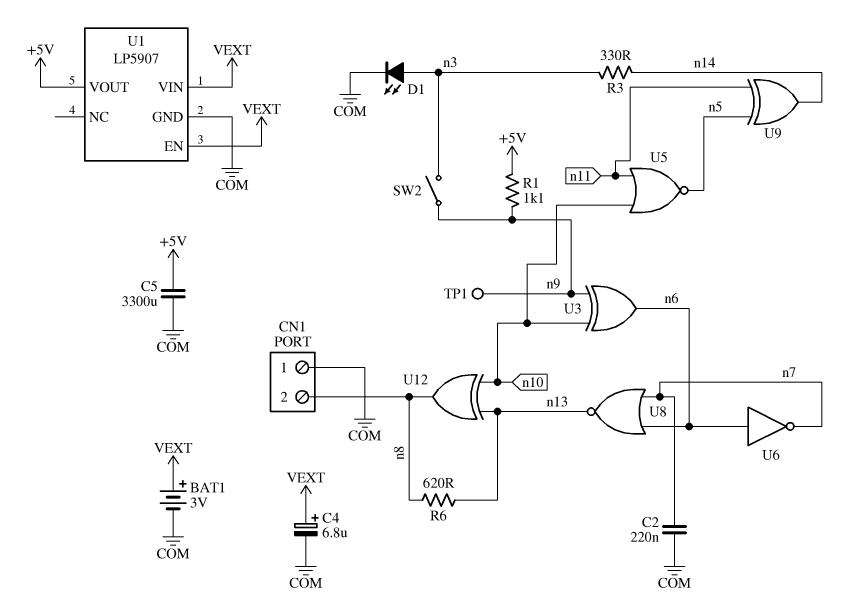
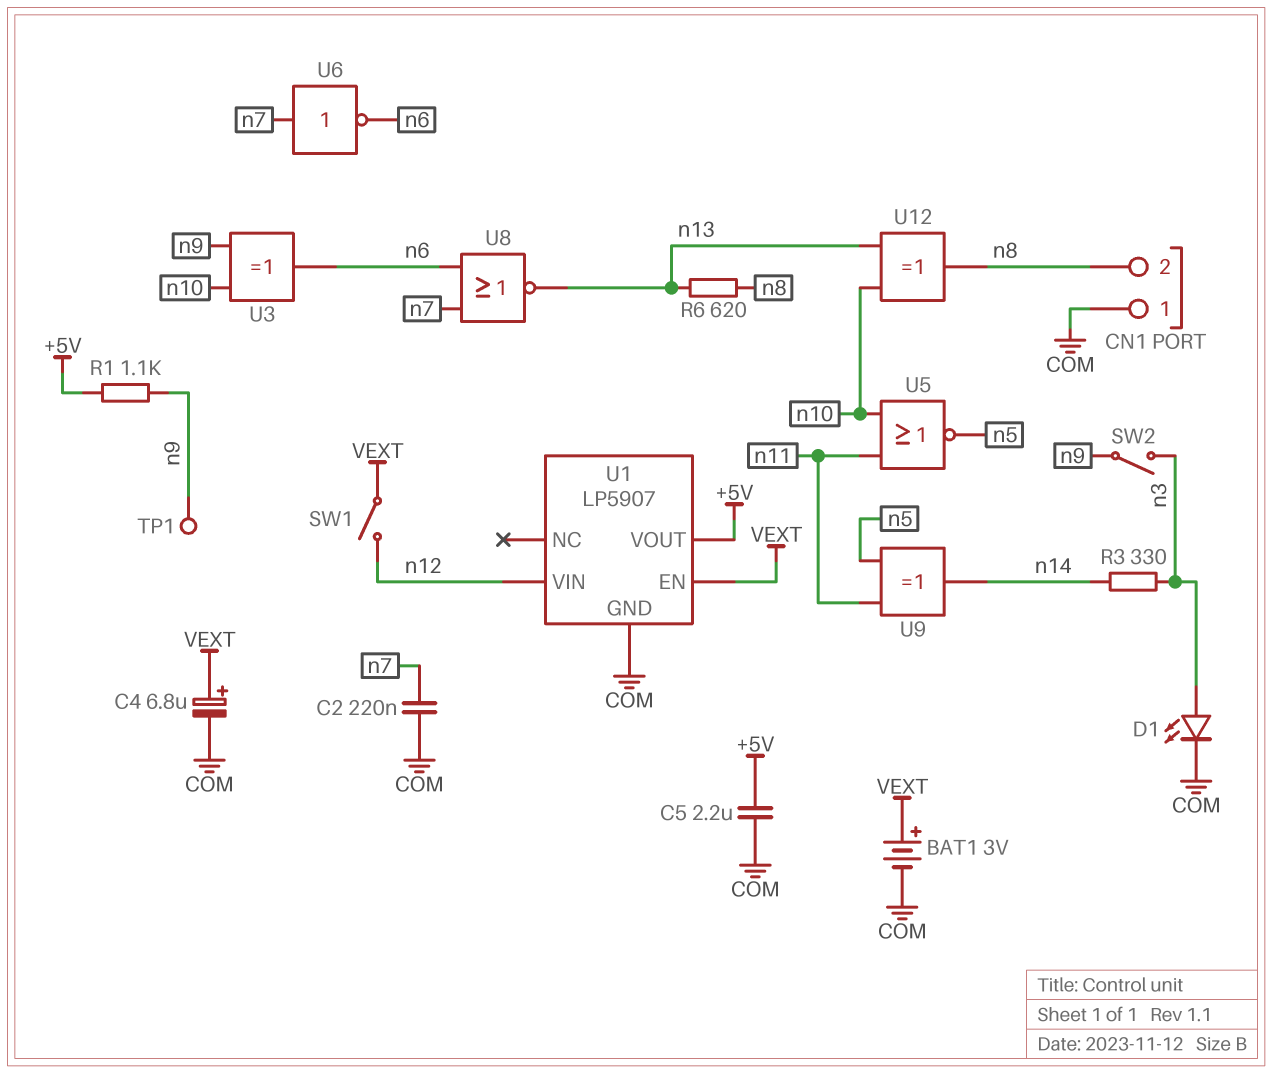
C5: 3300uF (+5V, COM) -> 2.2uF (+5V, COM)
SW1: none -> switch (VEXT, n12)
U1 pin VIN: VEXT -> n12
U6: NOT (in n6, out n7) -> NOT (in n7, out n6)

